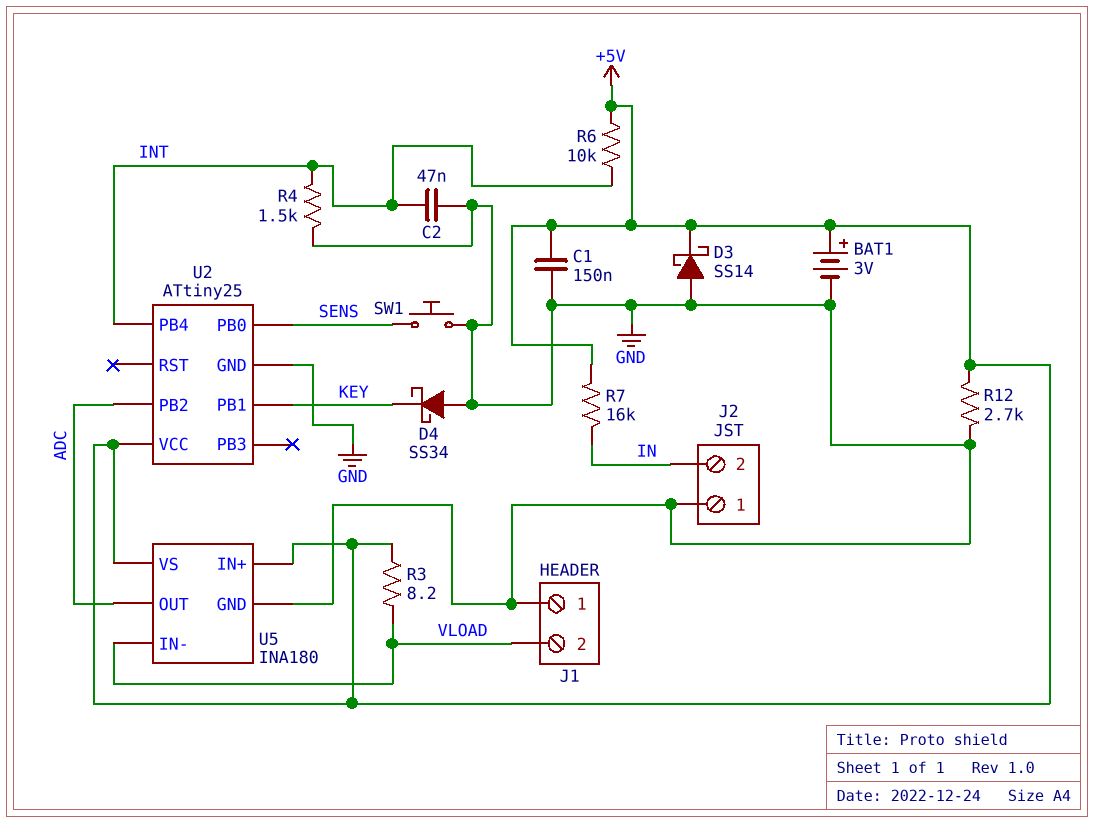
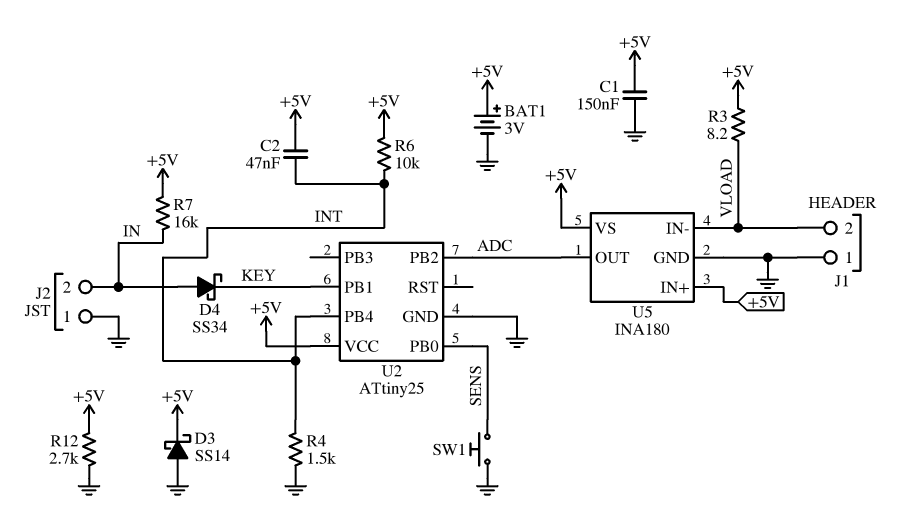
C2: 47nF (GND, INT) -> 47nF (+5V, INT)
D4: schottky SS34 (A GND, K KEY) -> schottky SS34 (A IN, K KEY)

